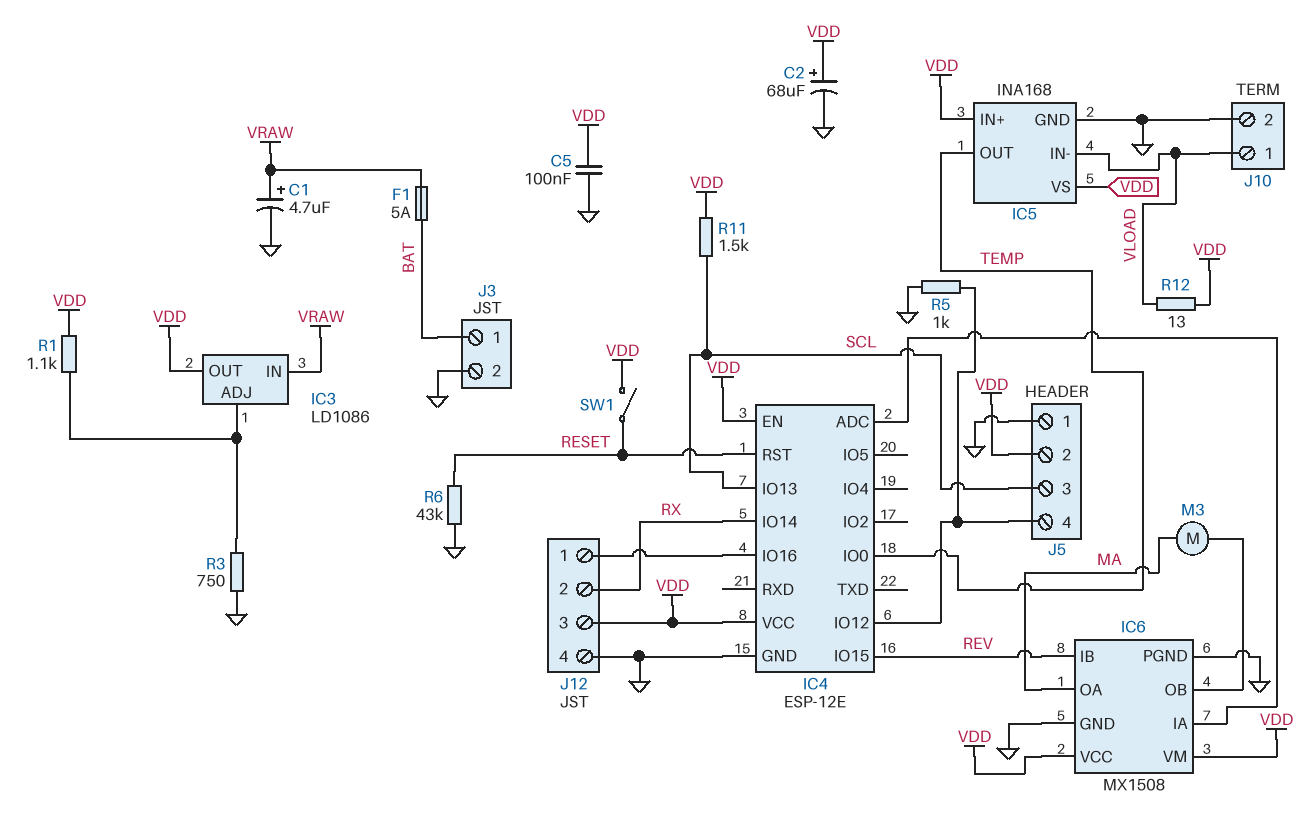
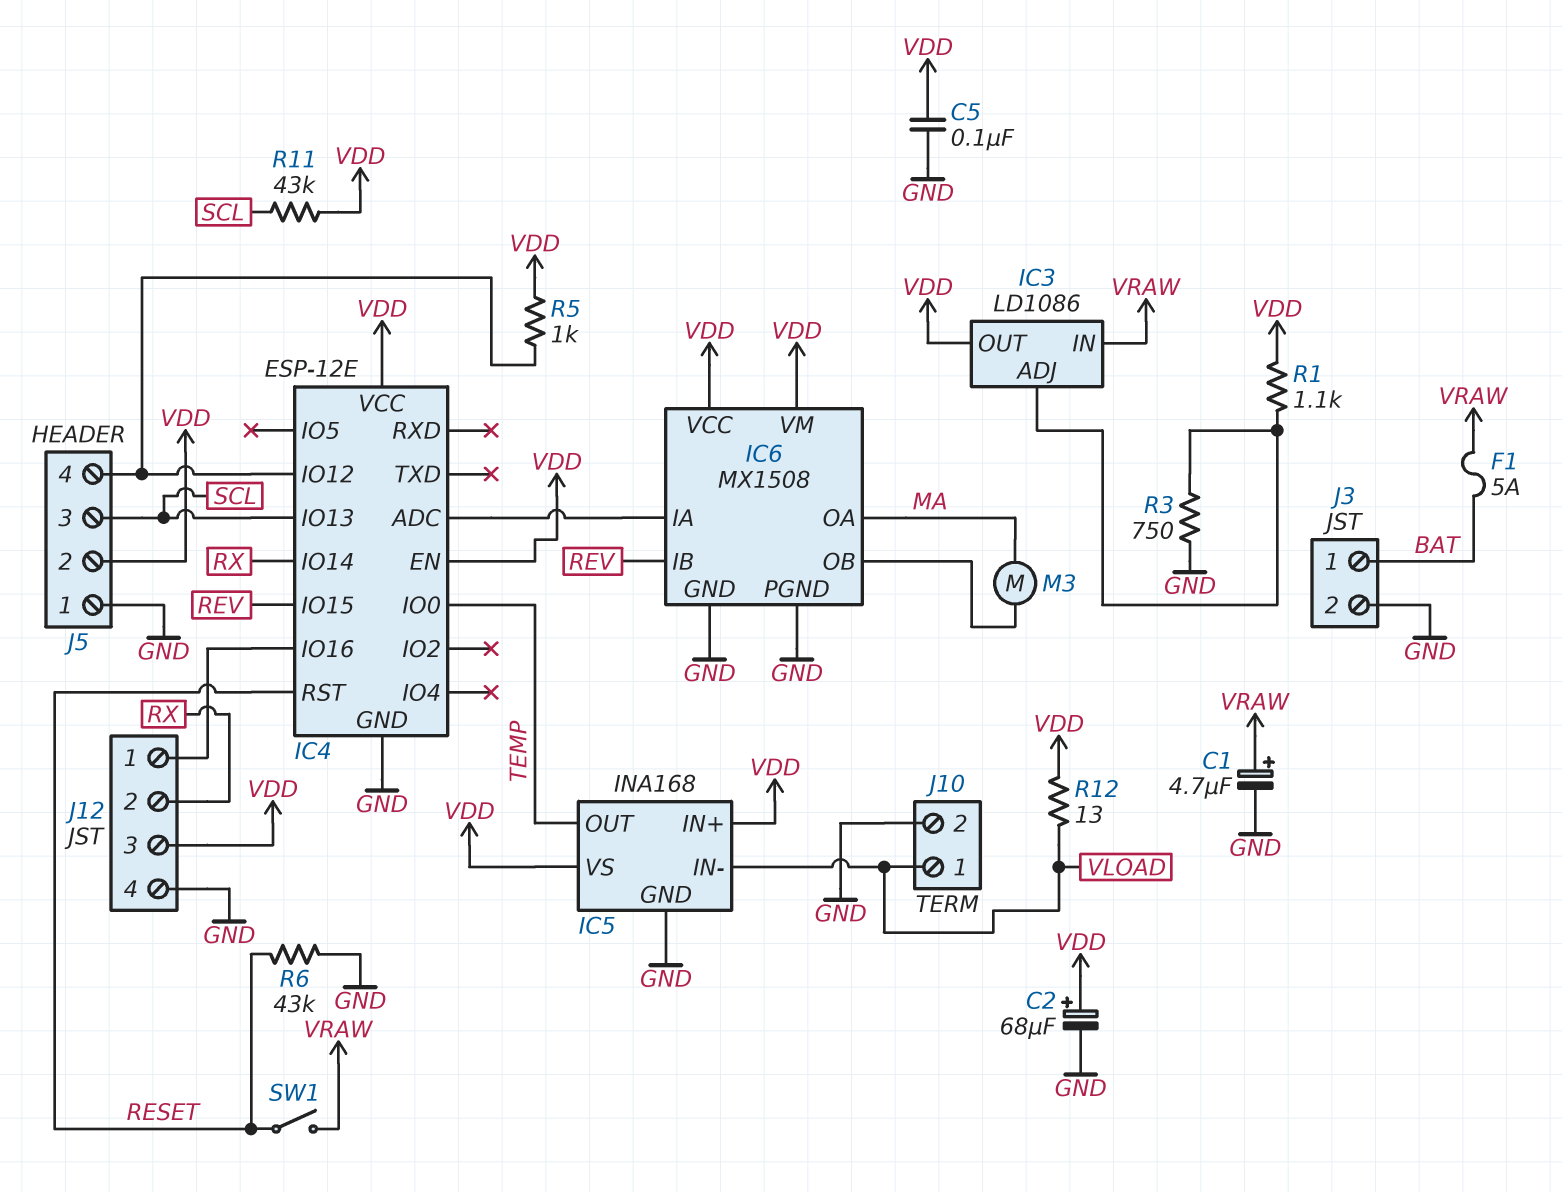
R5: 1k (GND, IC4/IO12) -> 1k (IC4/IO12, VDD)
R11: 1.5k (SCL, VDD) -> 43k (SCL, VDD)
SW1: switch (RESET, VDD) -> switch (RESET, VRAW)

